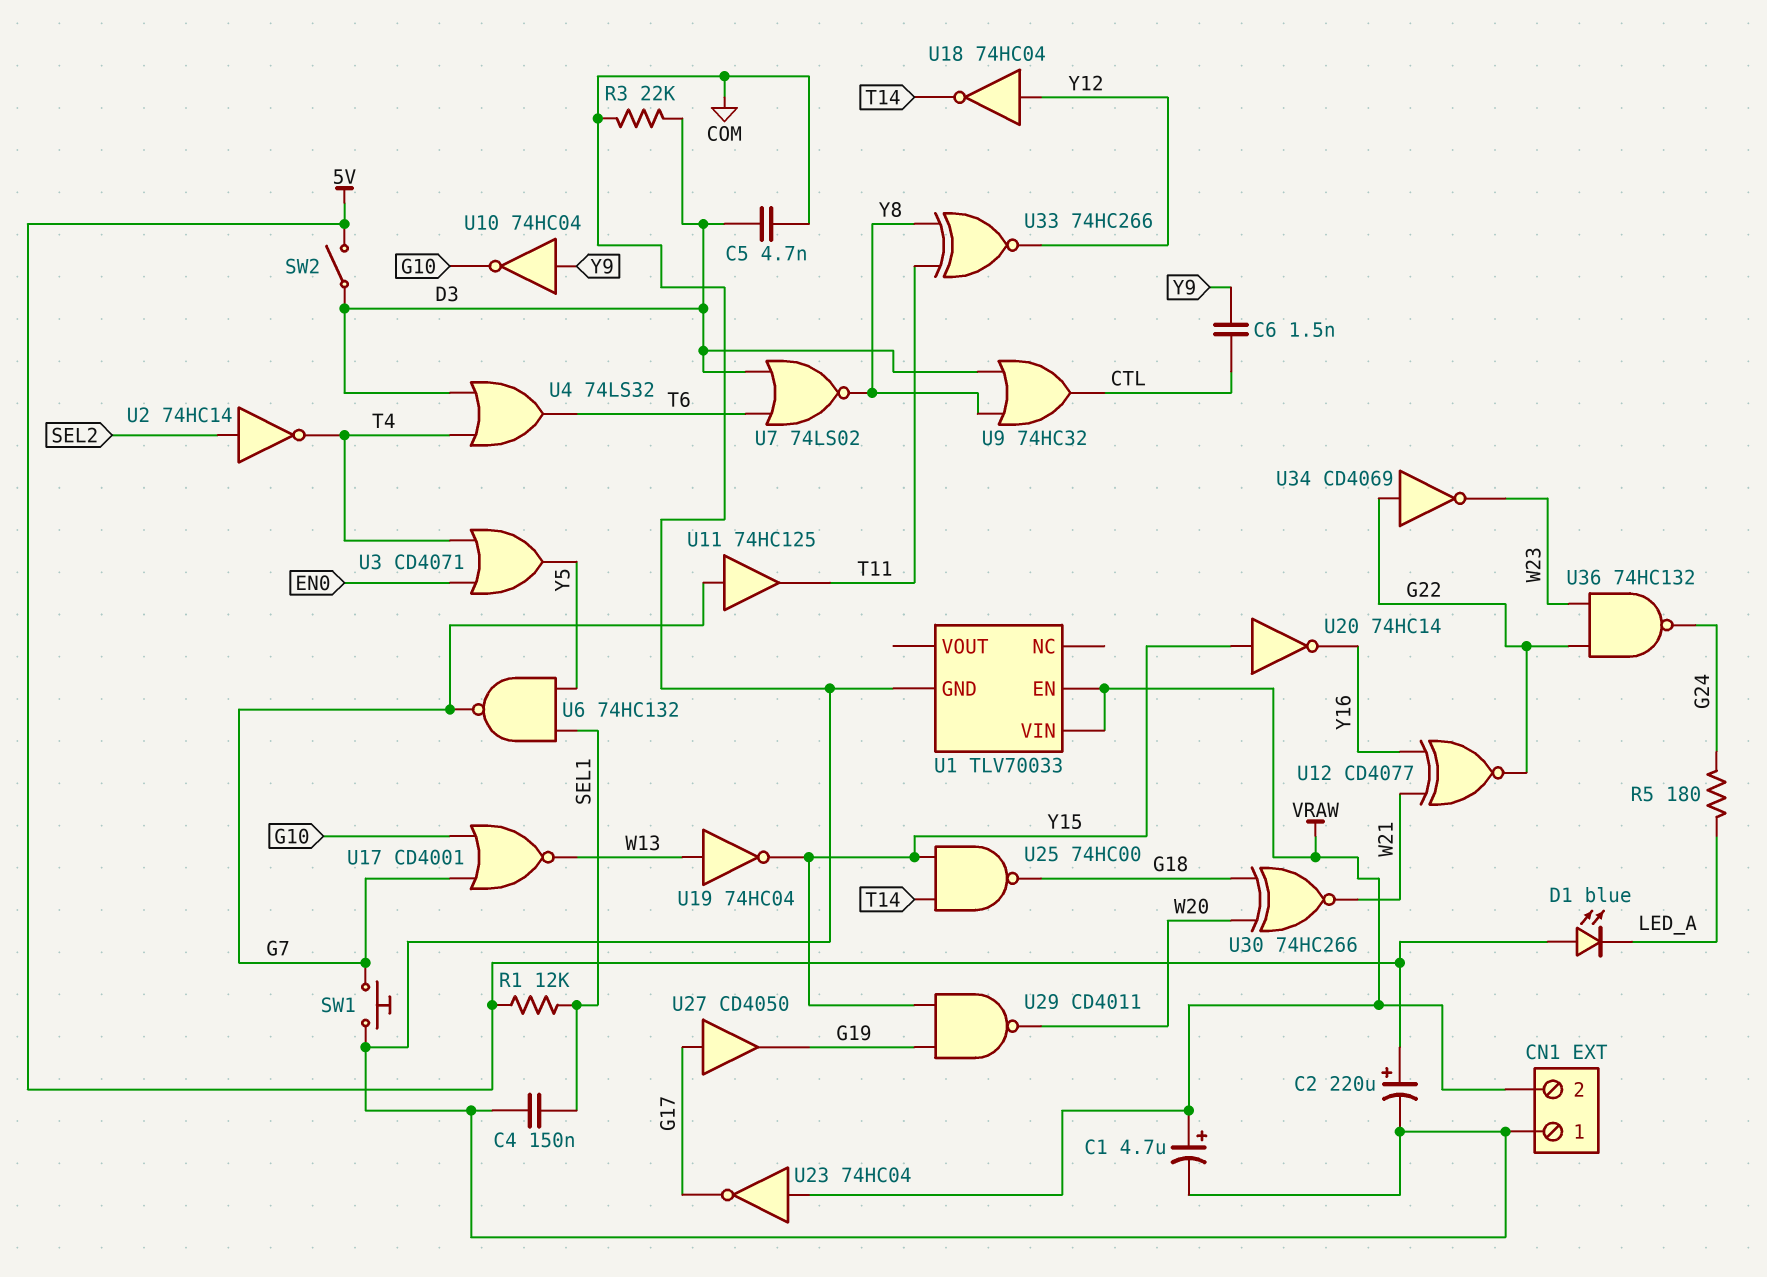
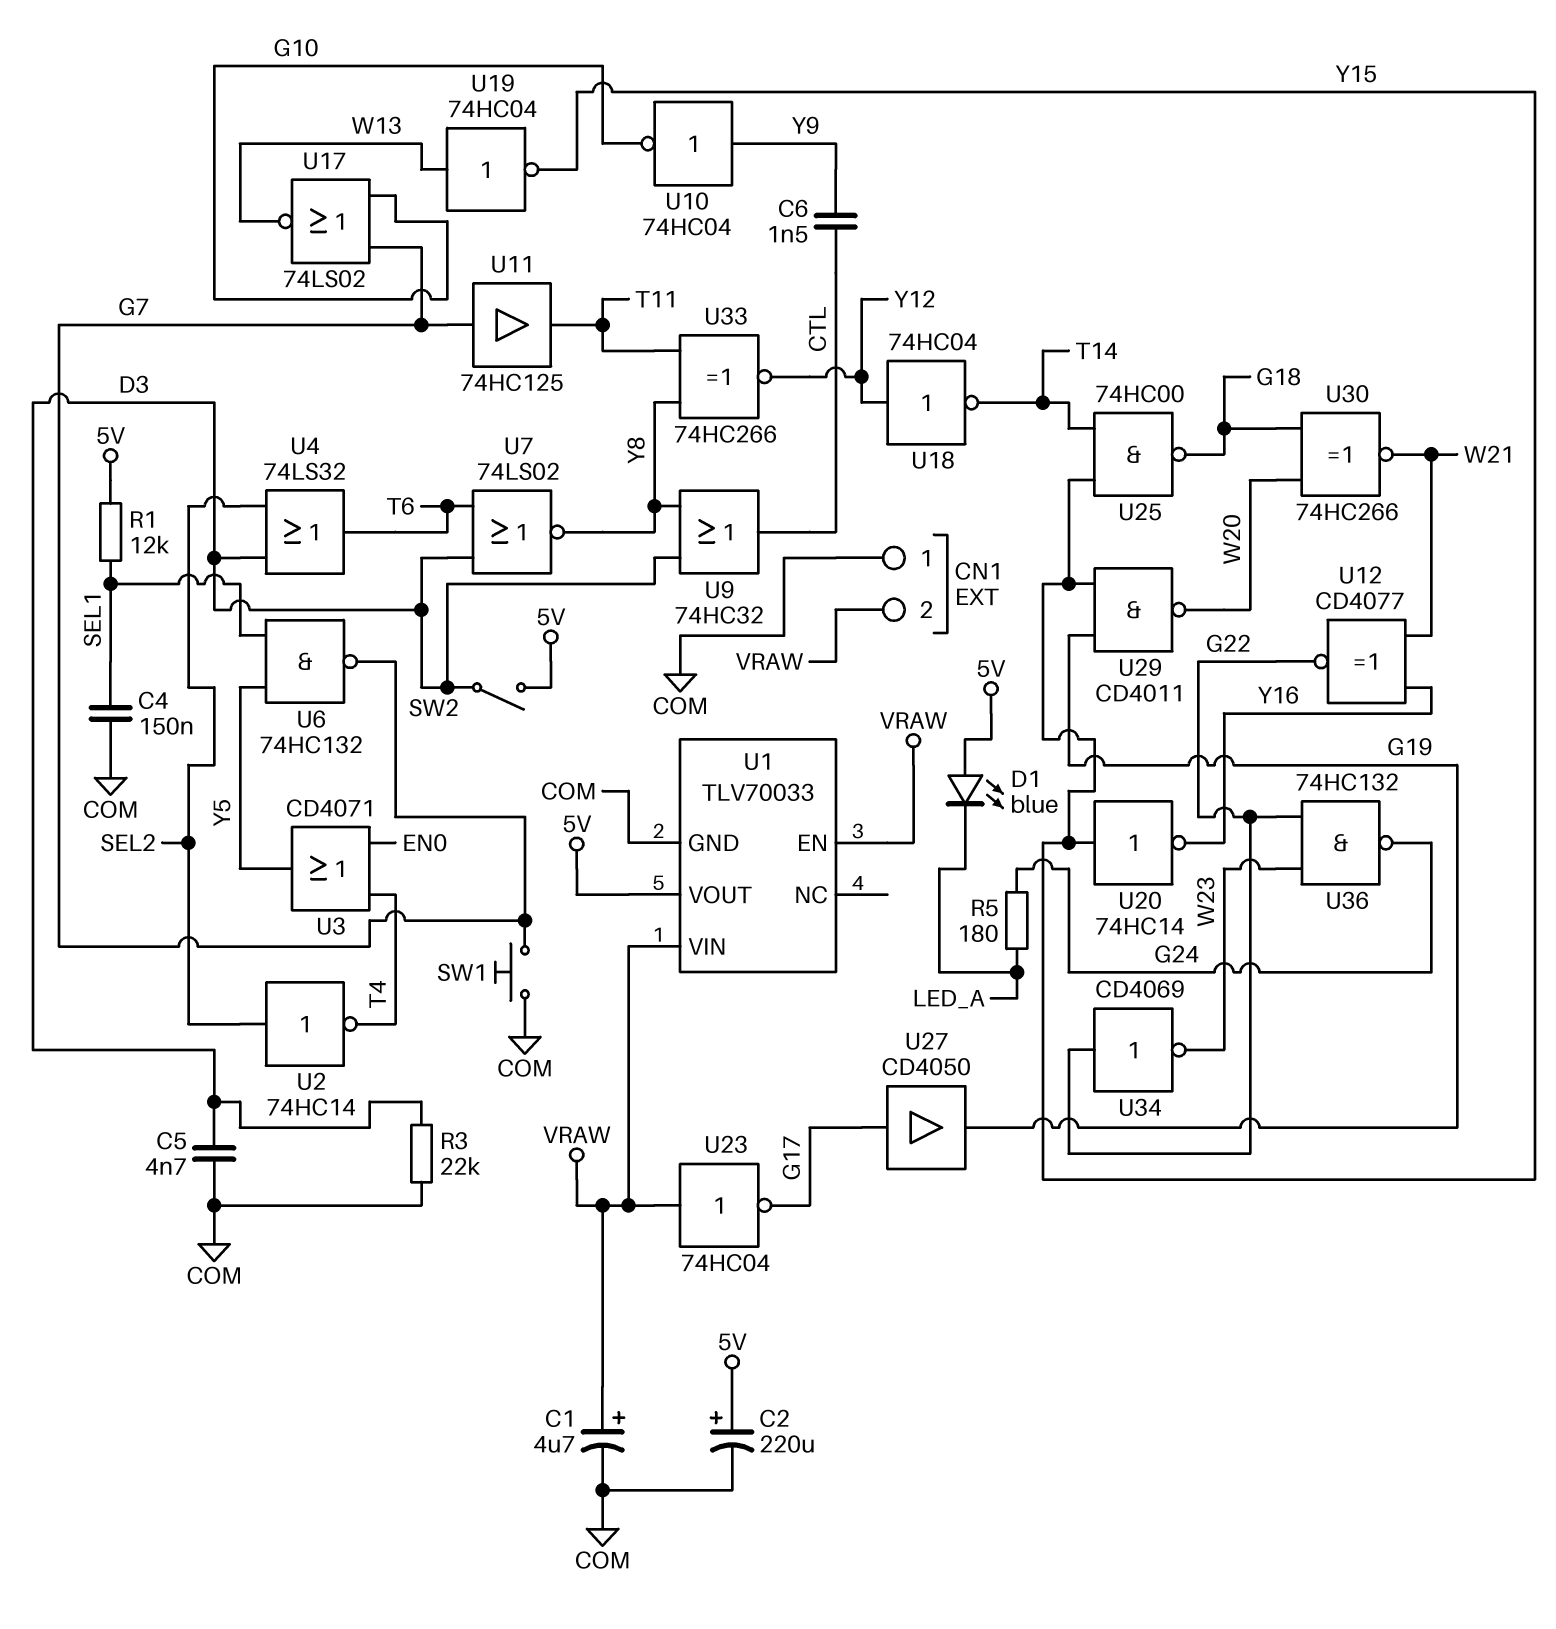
U1 pin VOUT: none -> 5V
U4: OR 74LS32 (in D3, in T4, out T6) -> OR 74LS32 (in D3, in SEL2, out T6)
U17: NOR CD4001 (in G7, in G10, out W13) -> NOR 74LS02 (in G7, in G10, out W13)

